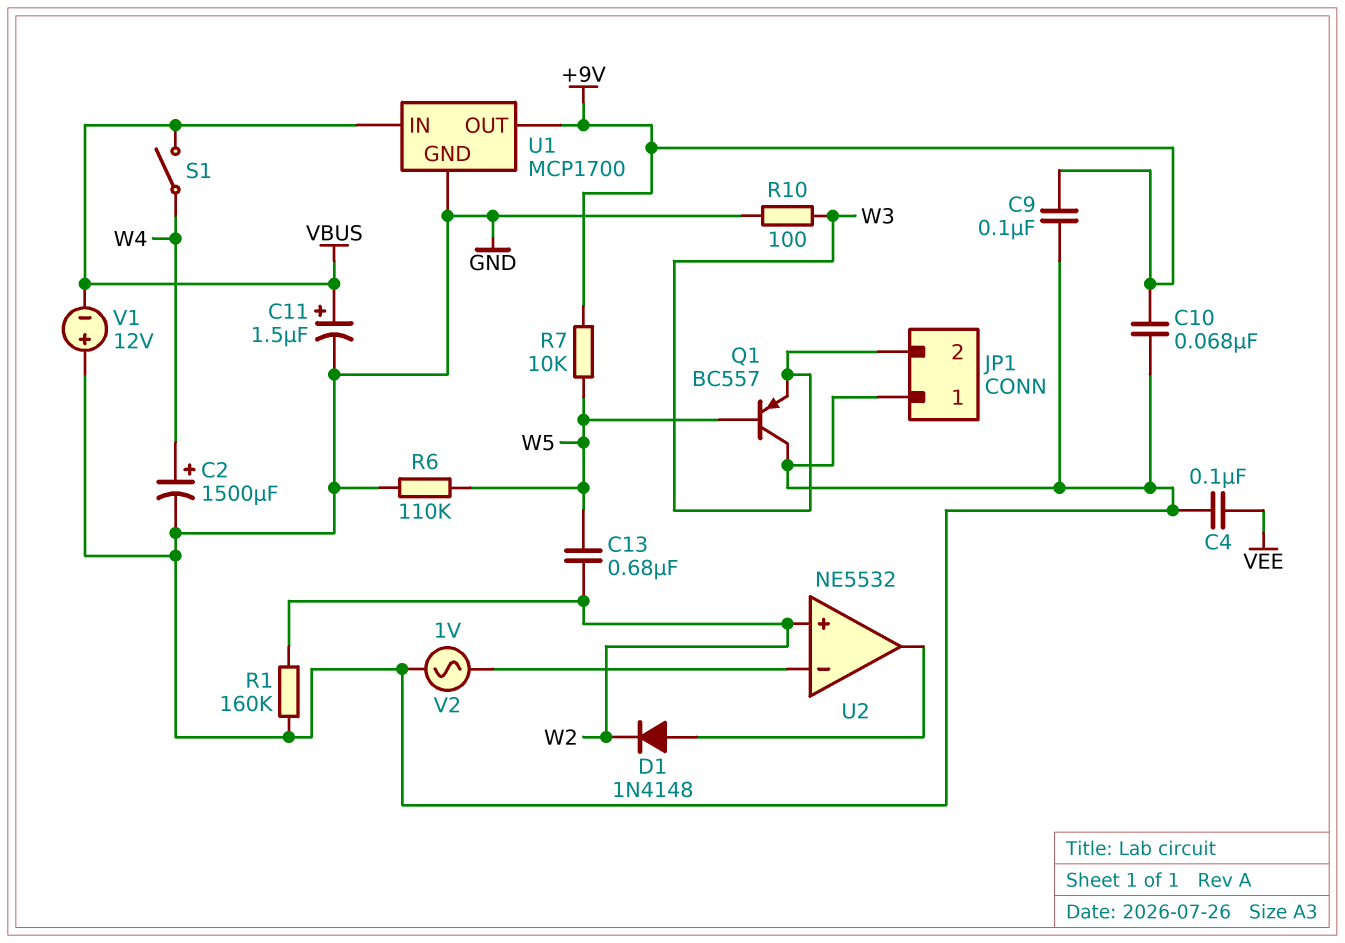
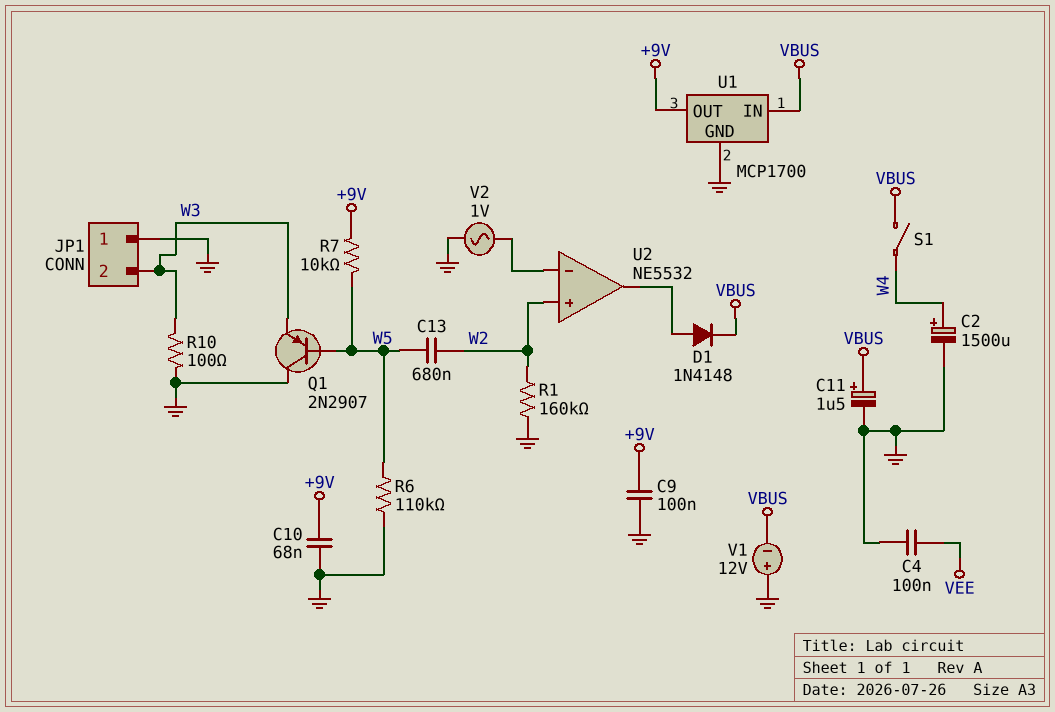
D1: diode 1N4148 (A U2/out, K W2) -> diode 1N4148 (A U2/out, K VBUS)
Q1: PNP BC557 (B W5, C GND, E W3) -> PNP 2N2907 (B W5, C GND, E W3)

